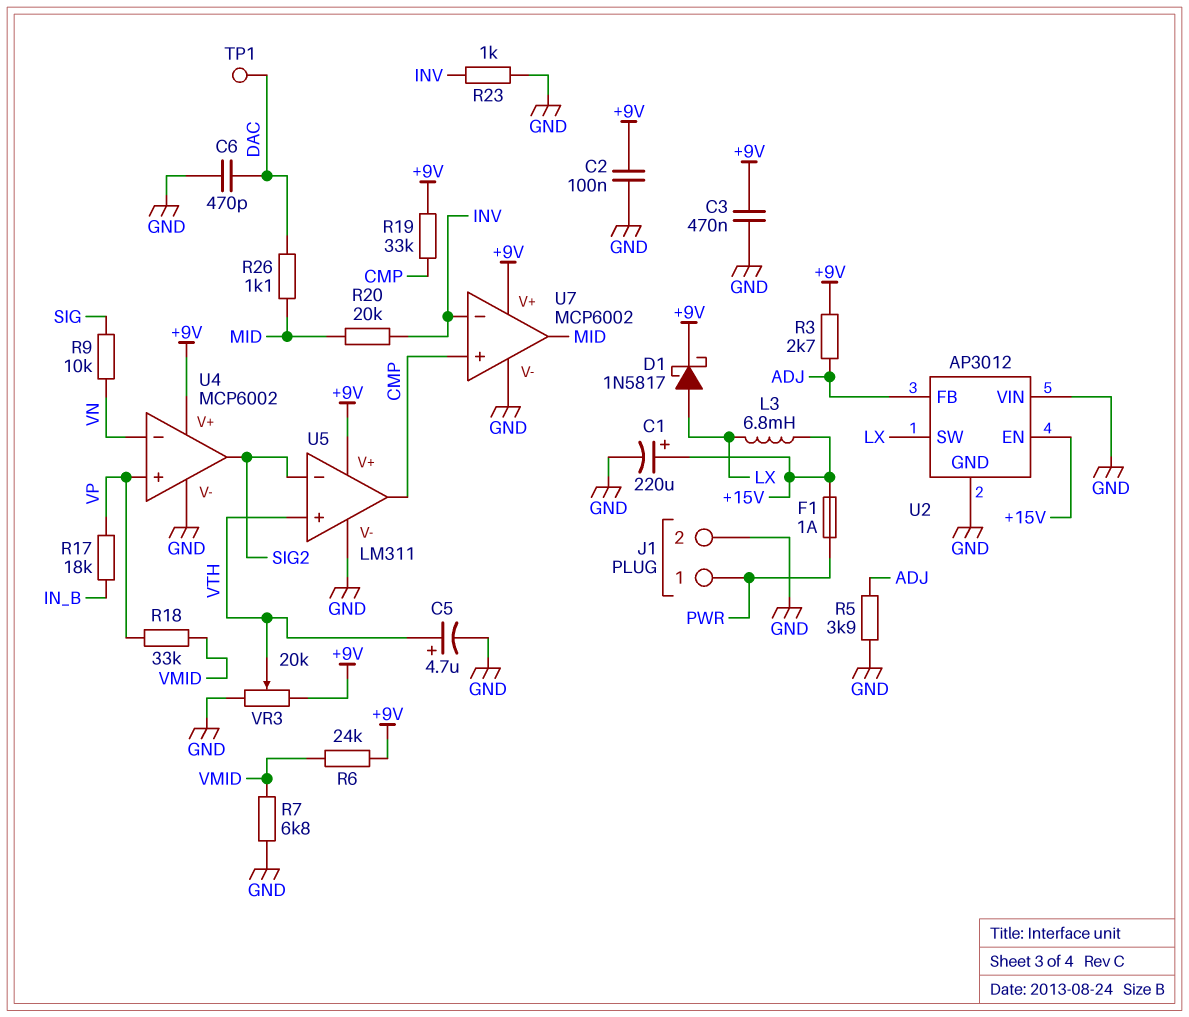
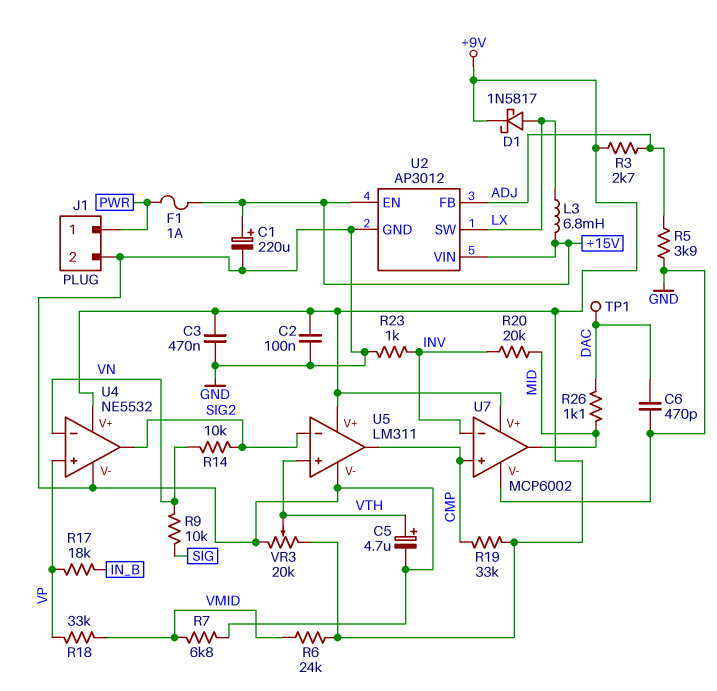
R14: none -> 10k (SIG2, VN)
U2 pin VIN: GND -> +15V
U4: MCP6002 -> NE5532

